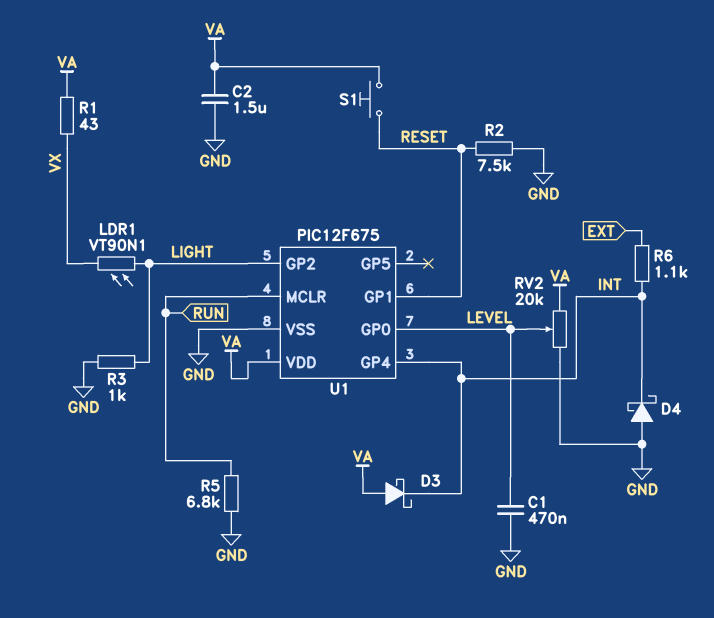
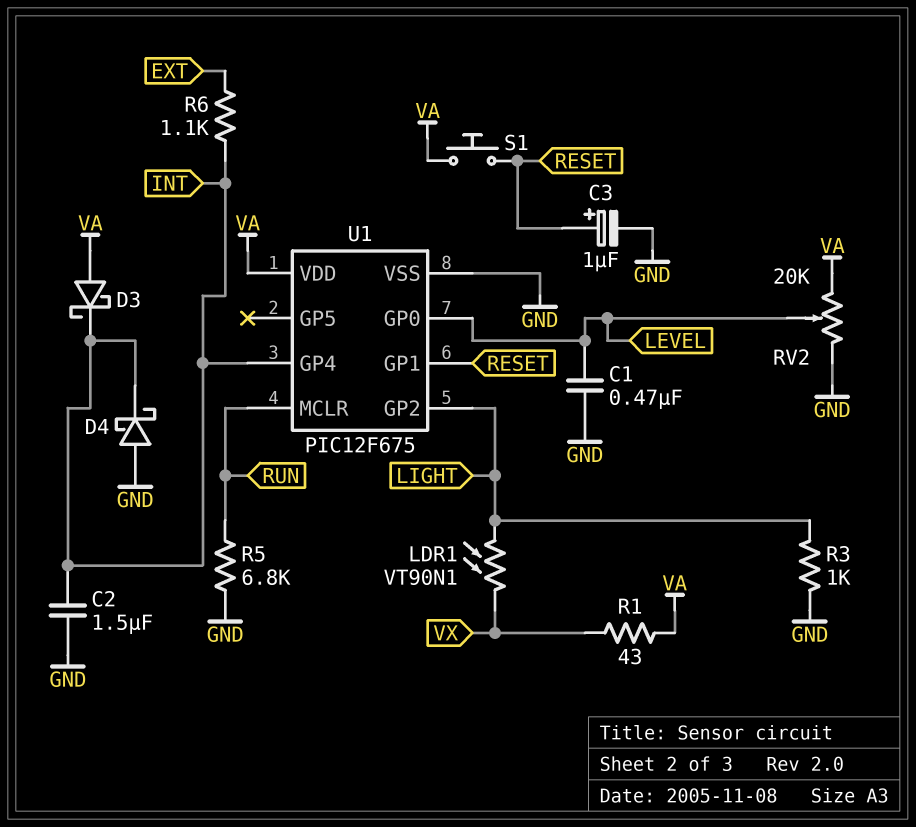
C2: 1.5uF (GND, VA) -> 1.5uF (GND, INT)
C3: none -> 1uF (plus RESET, minus GND)
R2: 7.5k (GND, RESET) -> none

